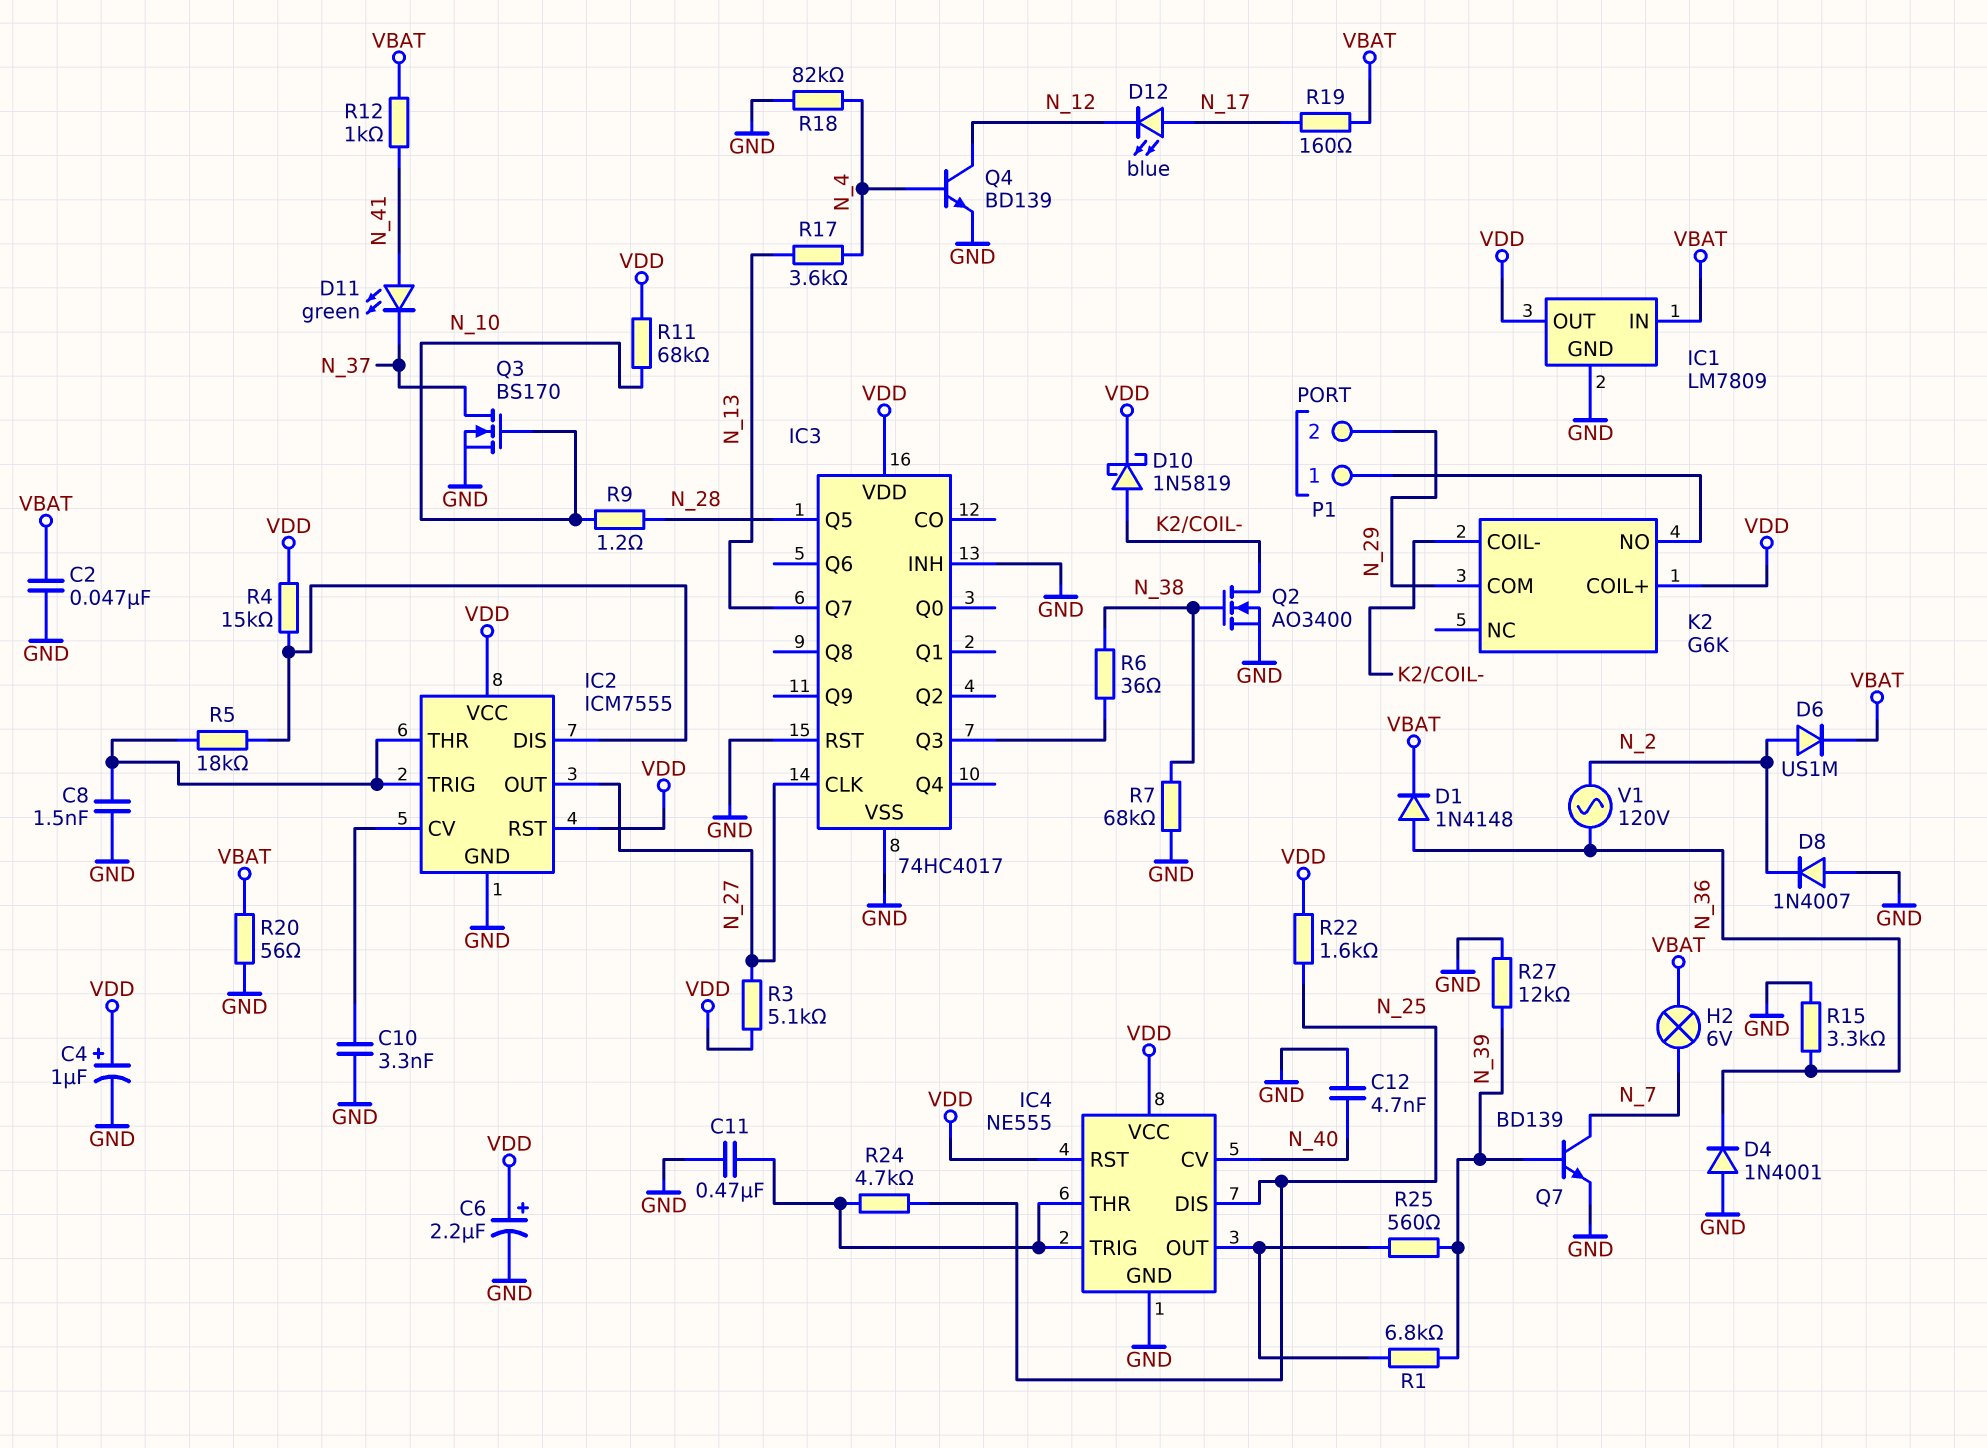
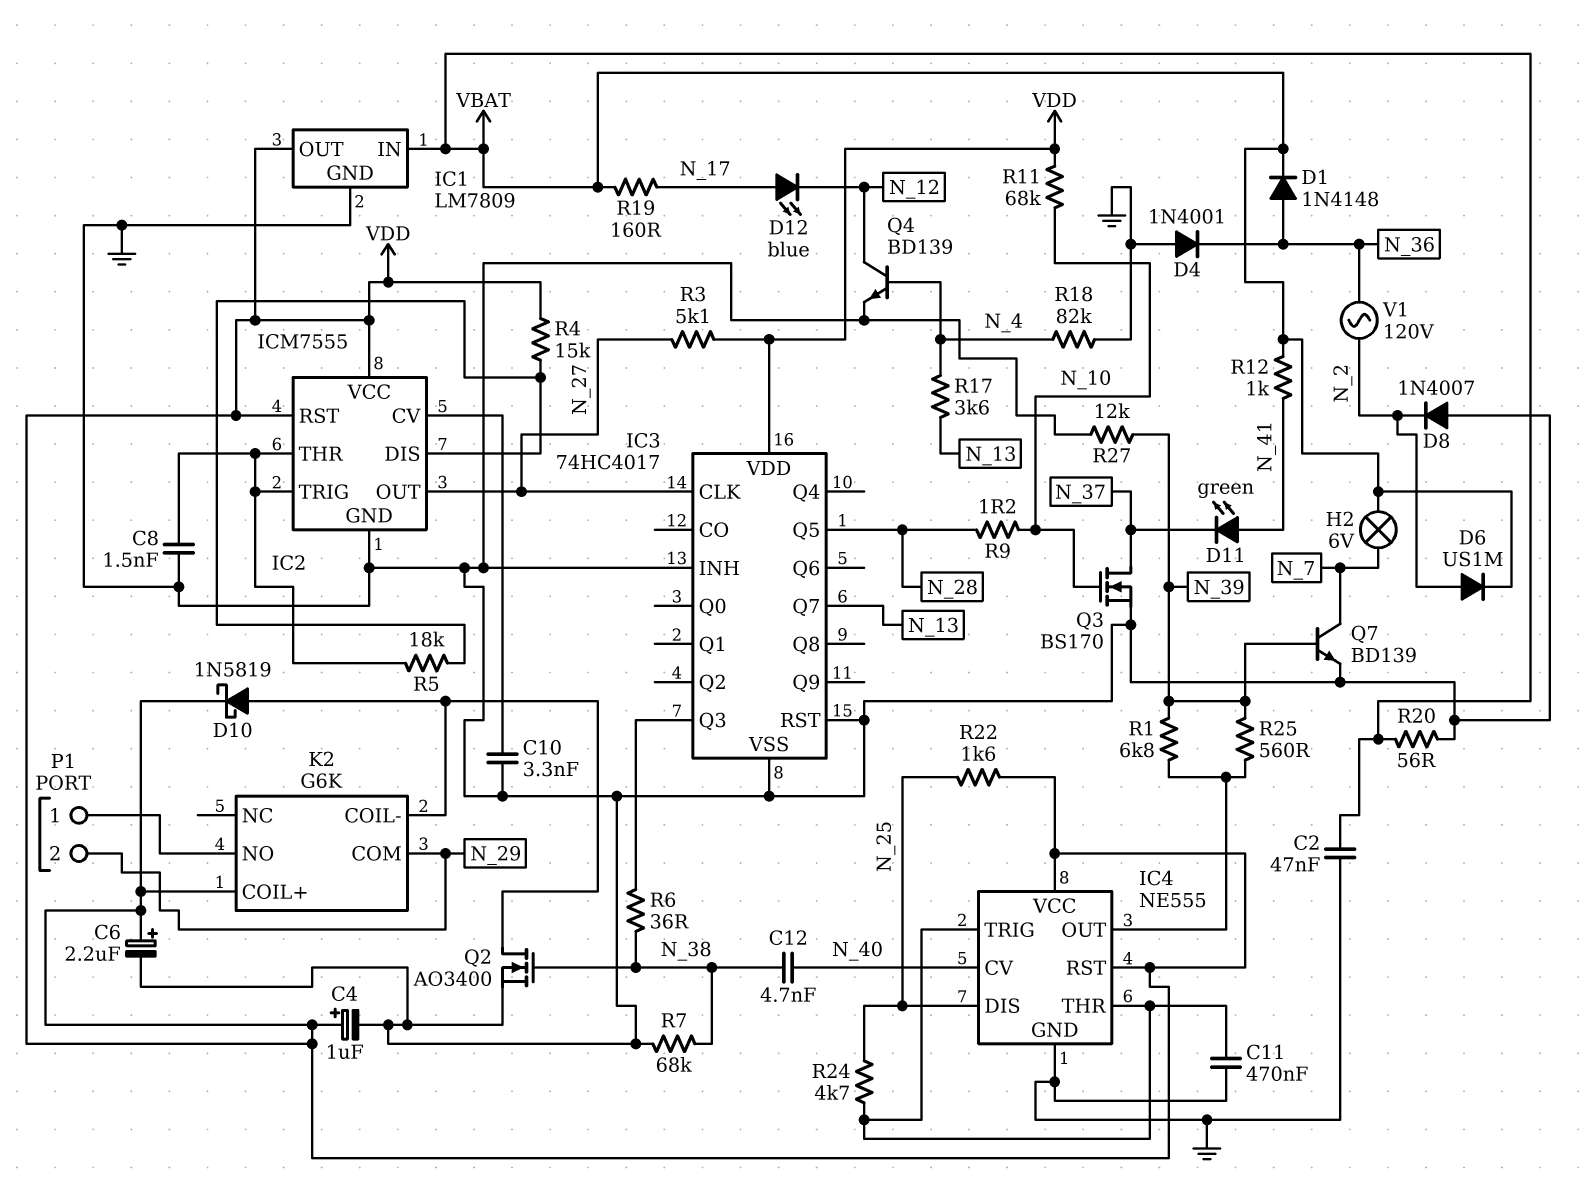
C12: 4.7nF (GND, N_40) -> 4.7nF (N_38, N_40)
R15: 3.3k (GND, N_36) -> none

